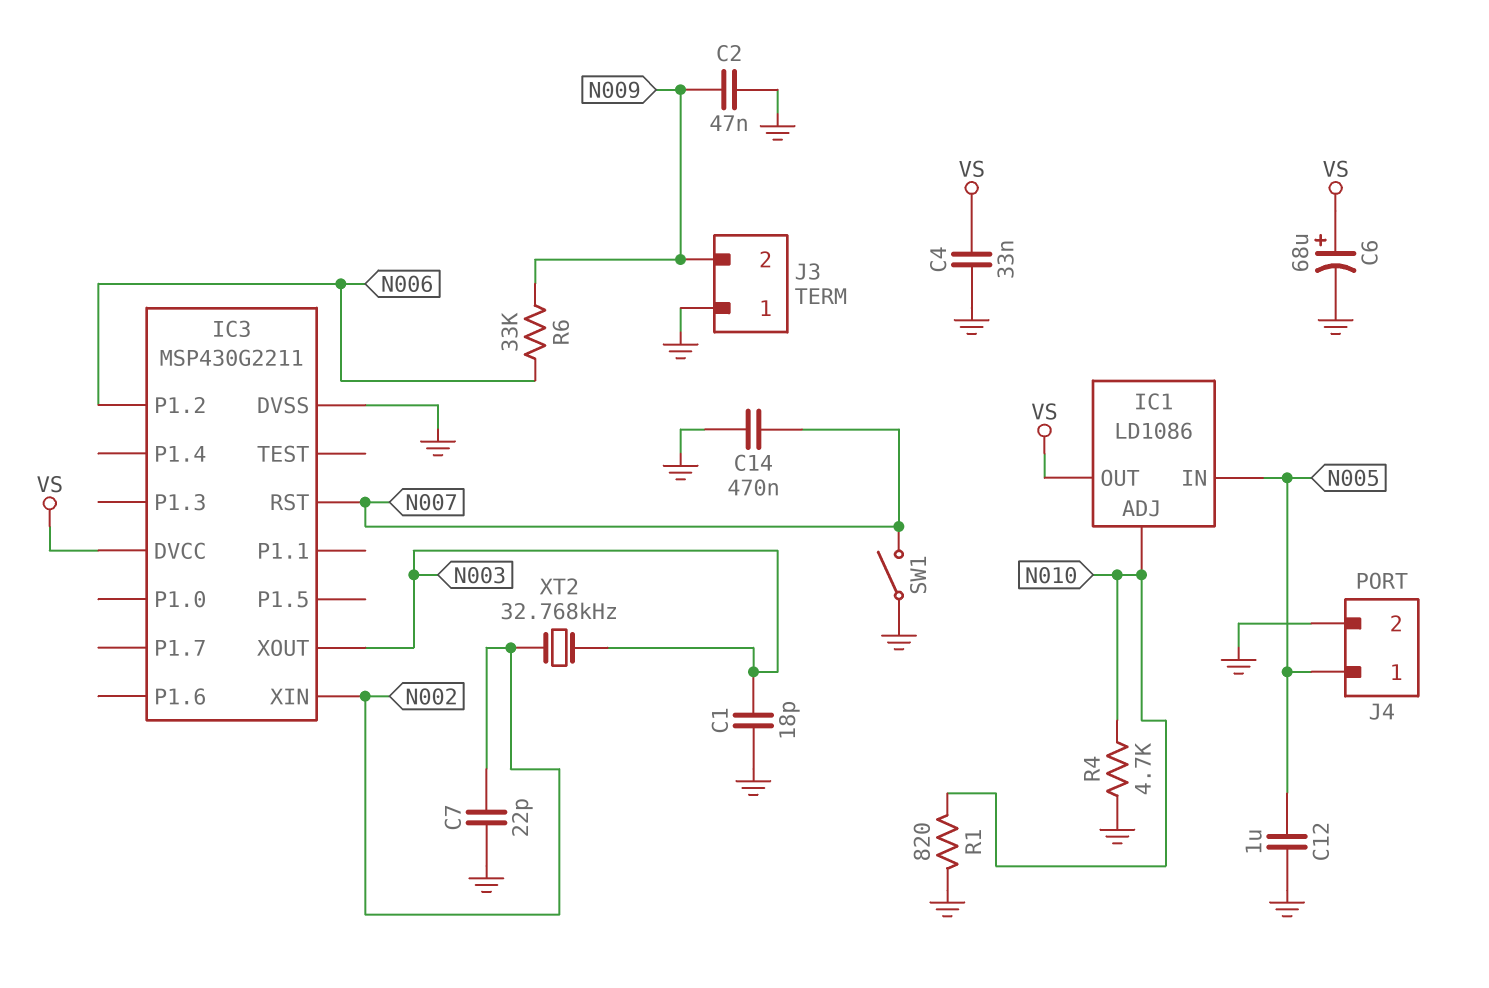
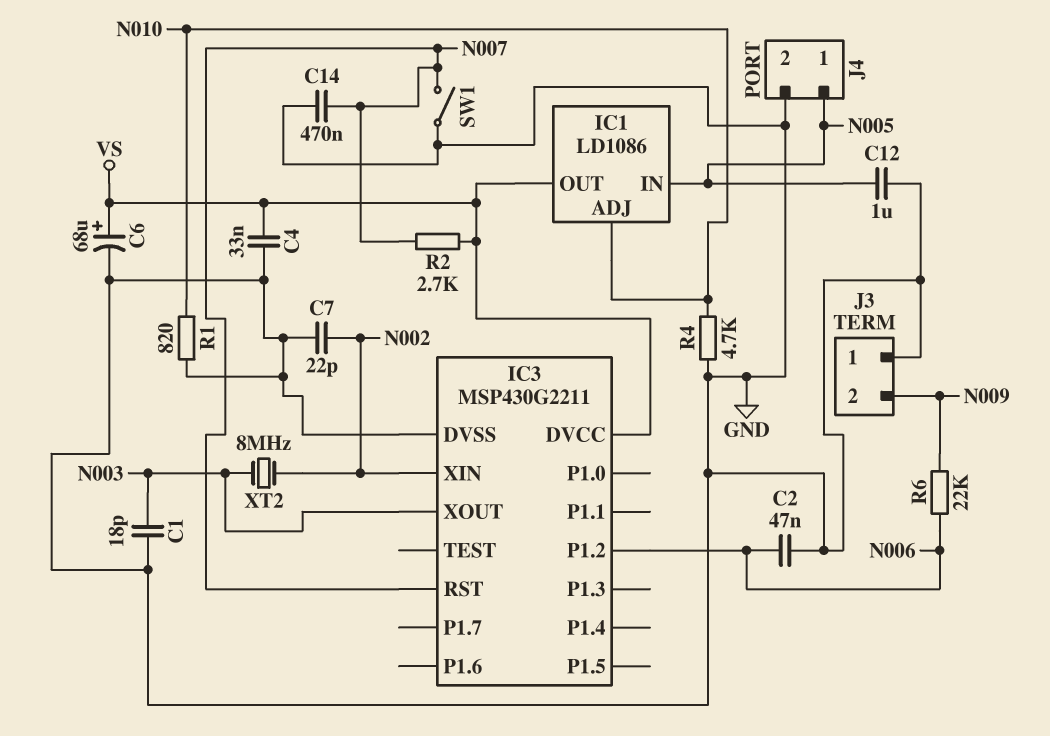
C2: 47nF (GND, N009) -> 47nF (GND, N006)
R2: none -> 2.7k (N007, VS)
R6: 33k (N006, N009) -> 22k (N006, N009)
XT2: 32.768kHz (N002, N003) -> 8MHz (N002, N003)

